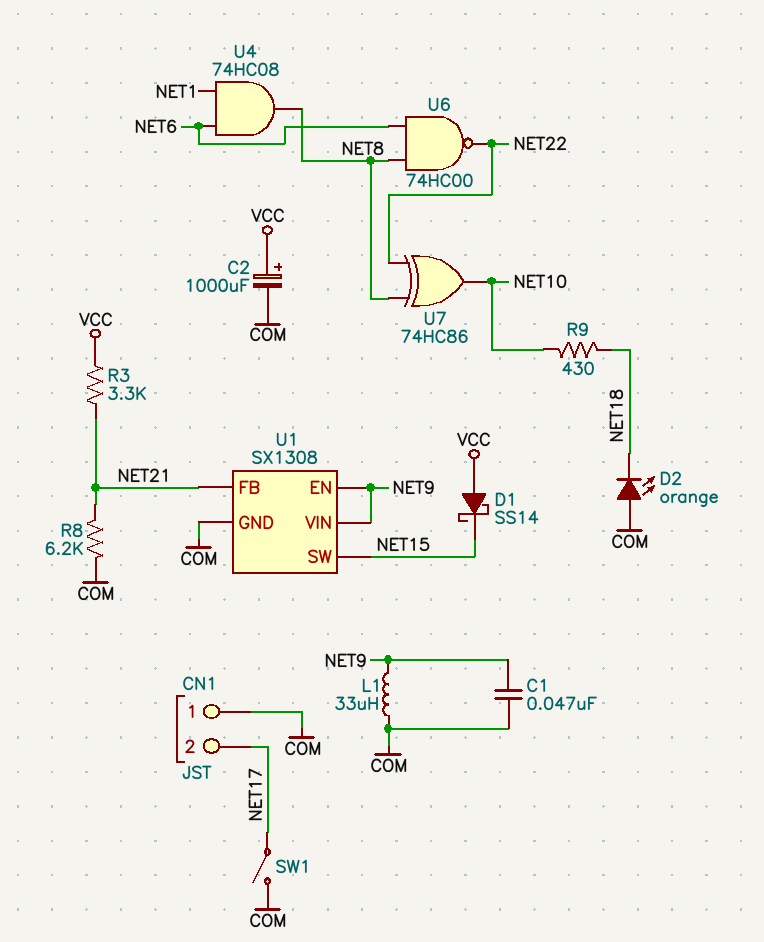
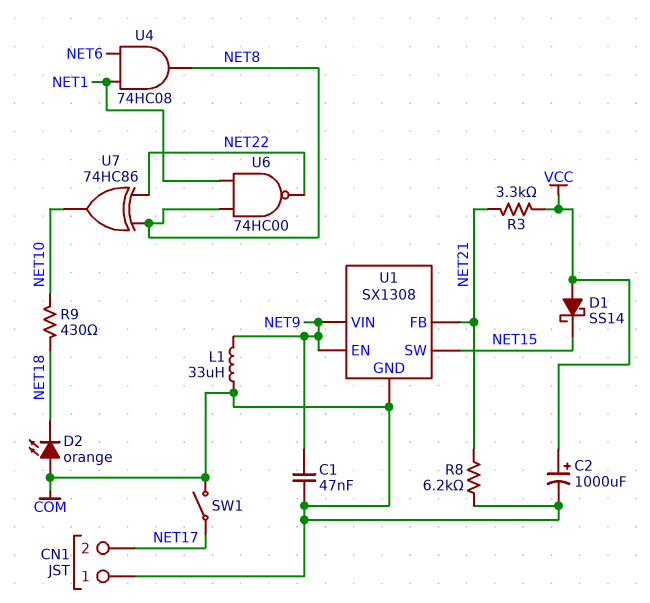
U6: NAND 74HC00 (in NET6, in NET8, out NET22) -> NAND 74HC00 (in NET1, in NET8, out NET22)

